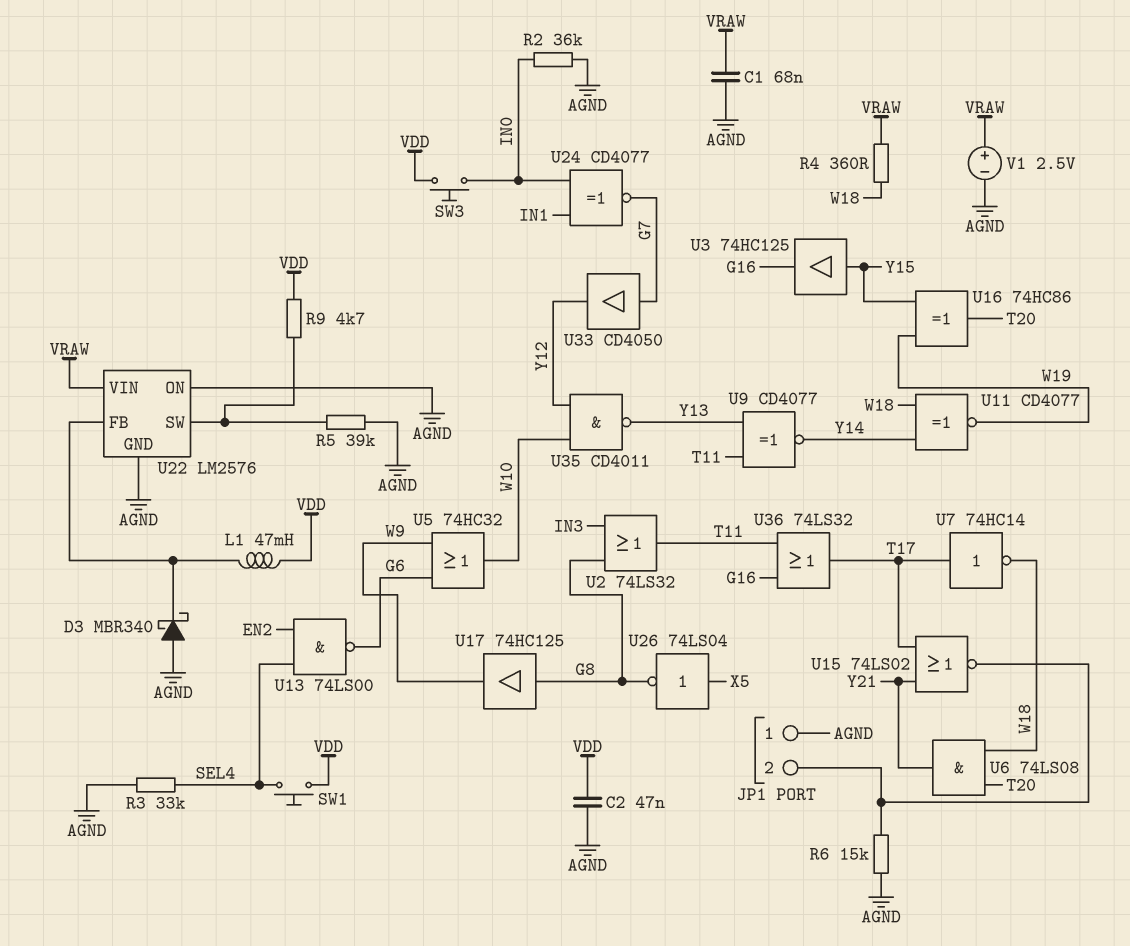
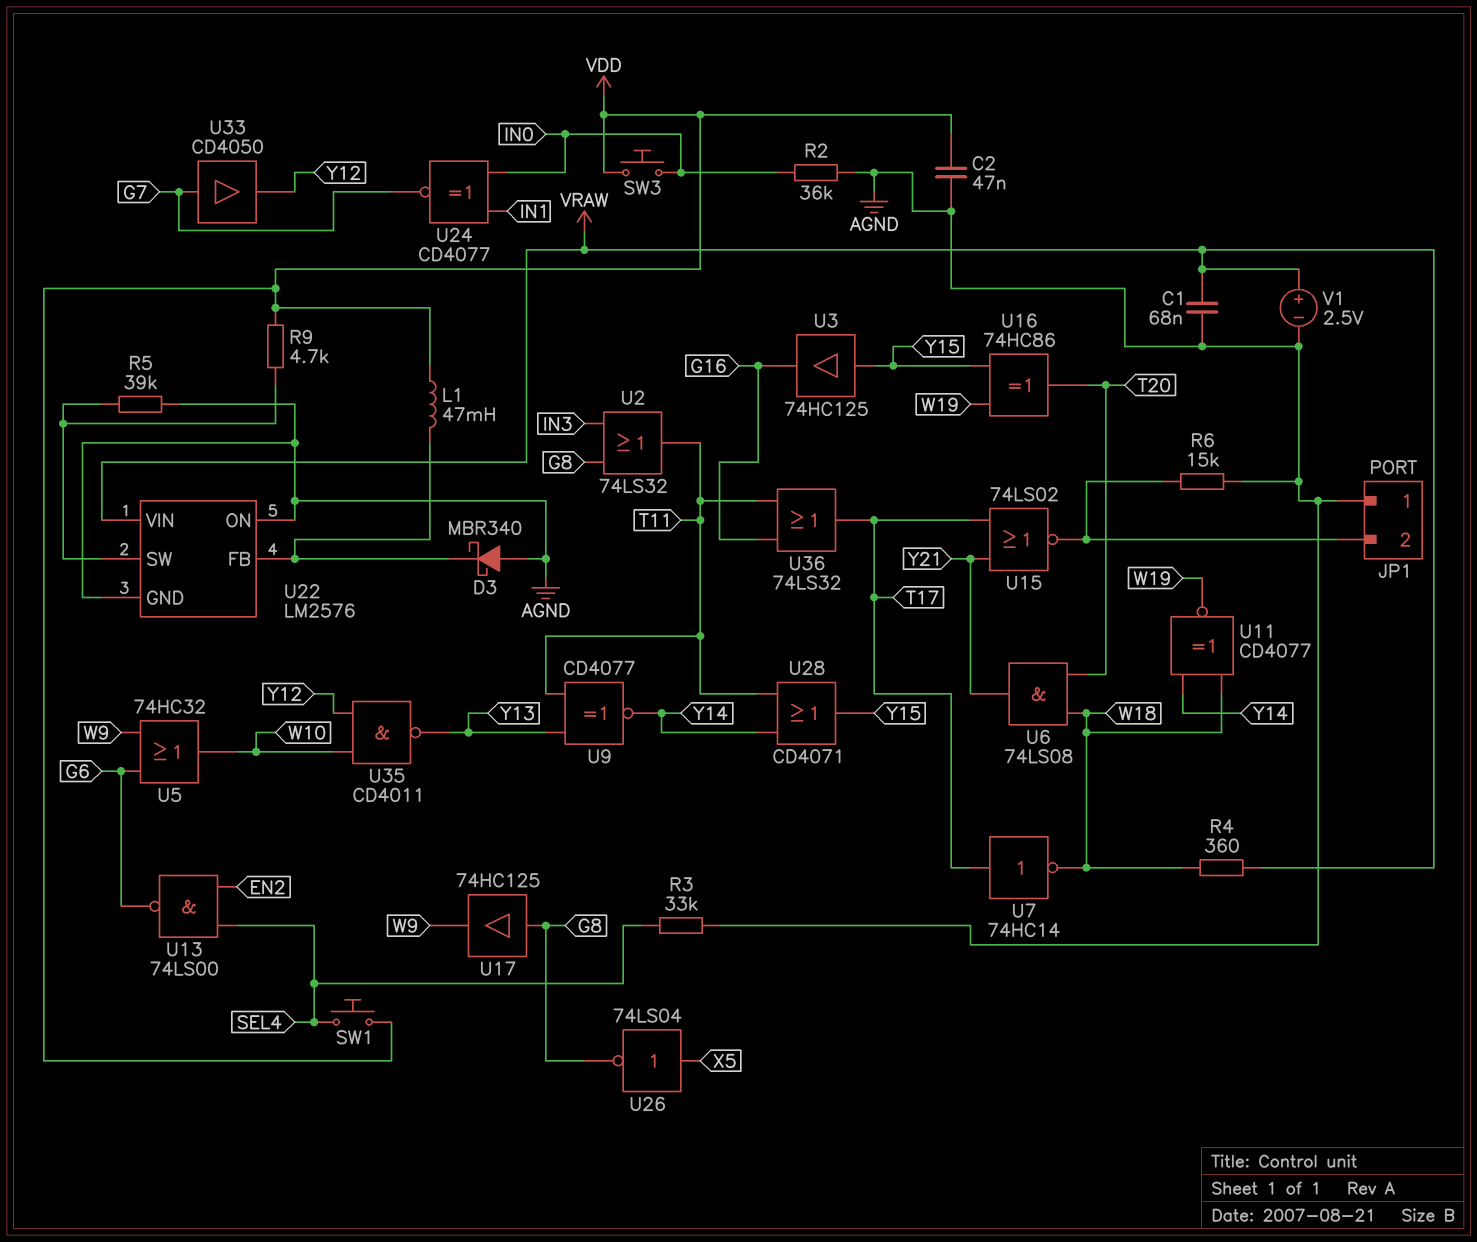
U28: none -> OR CD4071 (in T11, in Y14, out Y15)

